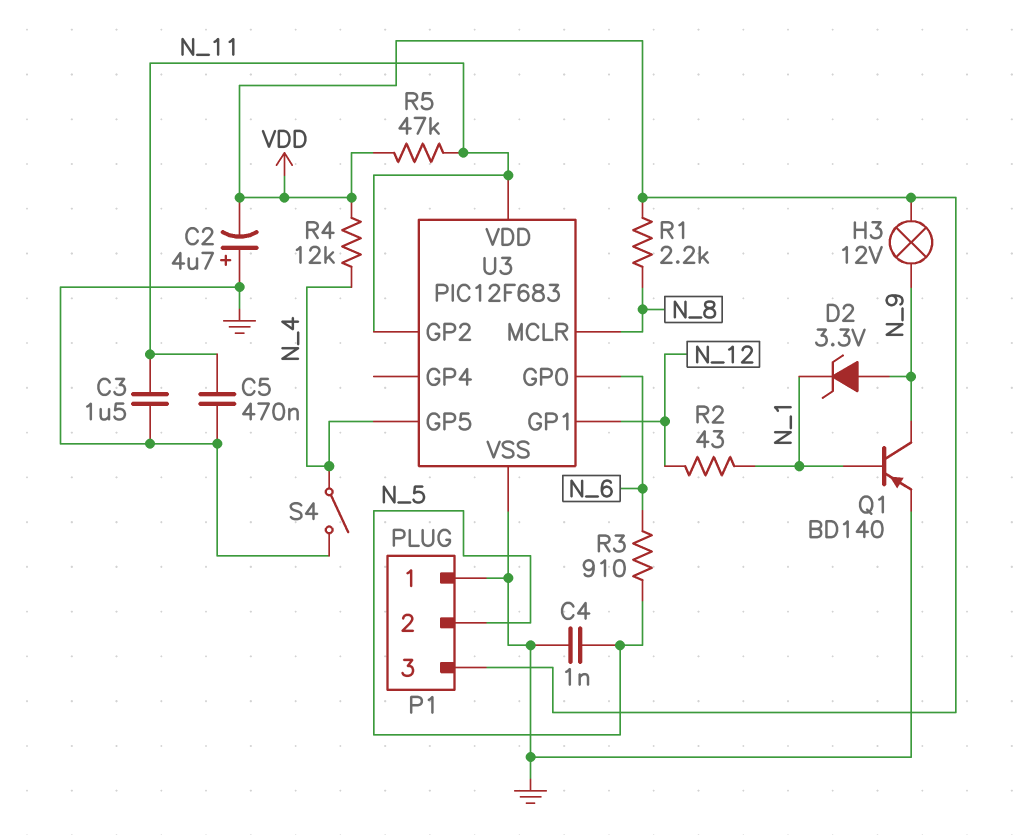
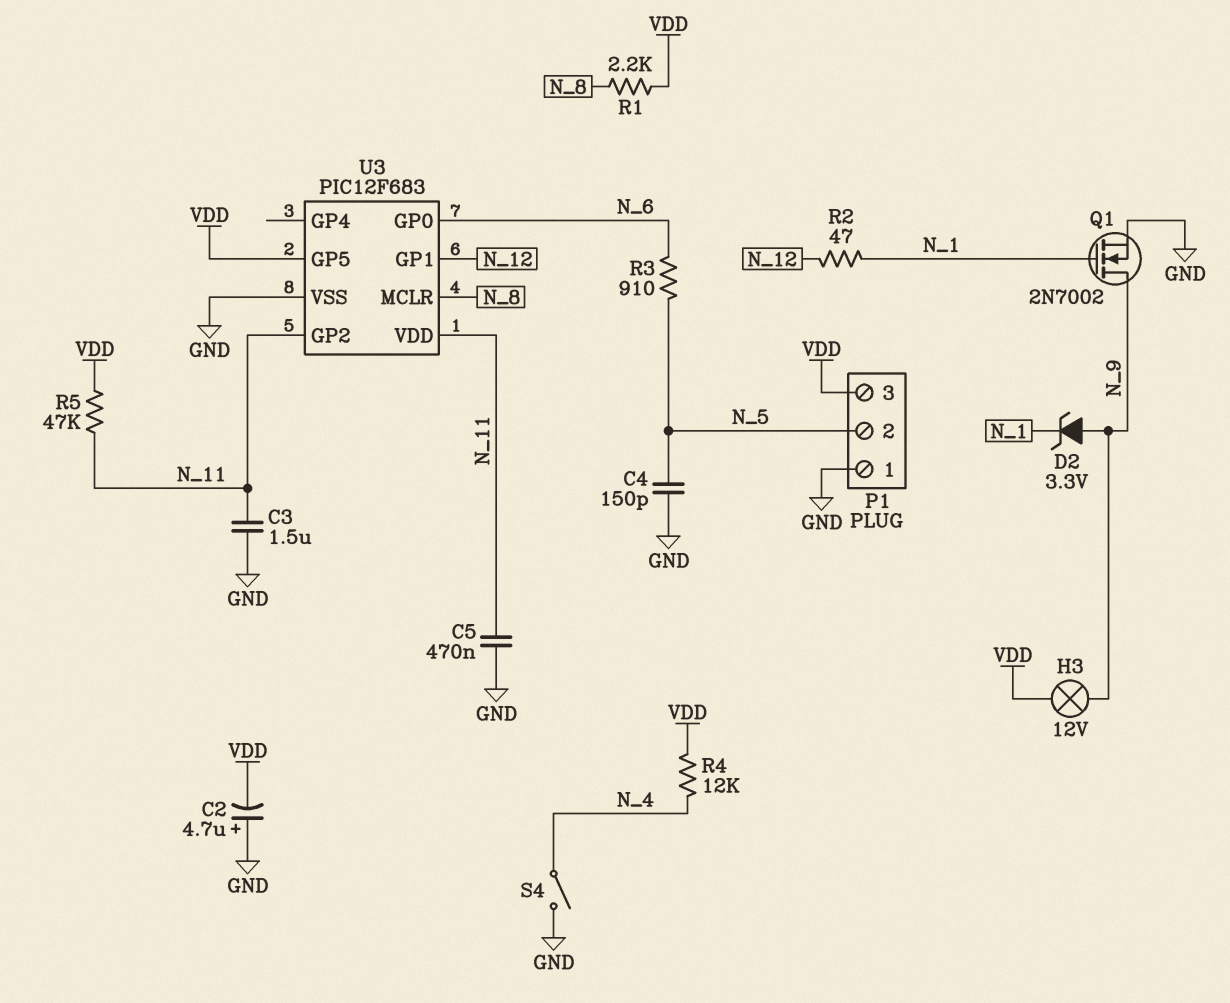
C4: 1nF (GND, N_5) -> 150pF (GND, N_5)
Q1: PNP BD140 (B N_1, C N_9, E GND) -> NMOS 2N7002 (G N_1, D N_9, S GND)
R2: 43 (N_1, N_12) -> 47 (N_1, N_12)
U3 pin GP5: N_4 -> VDD

